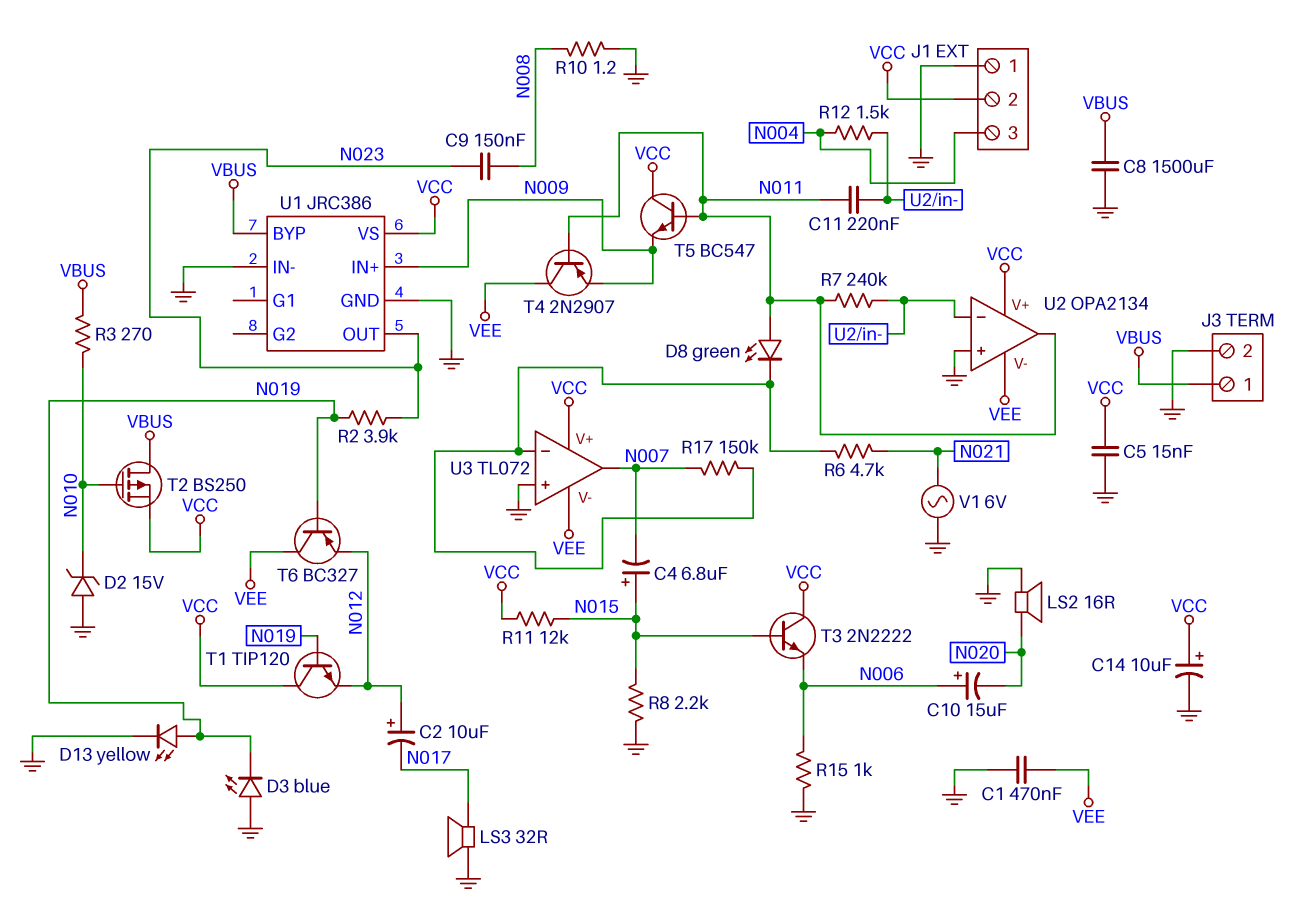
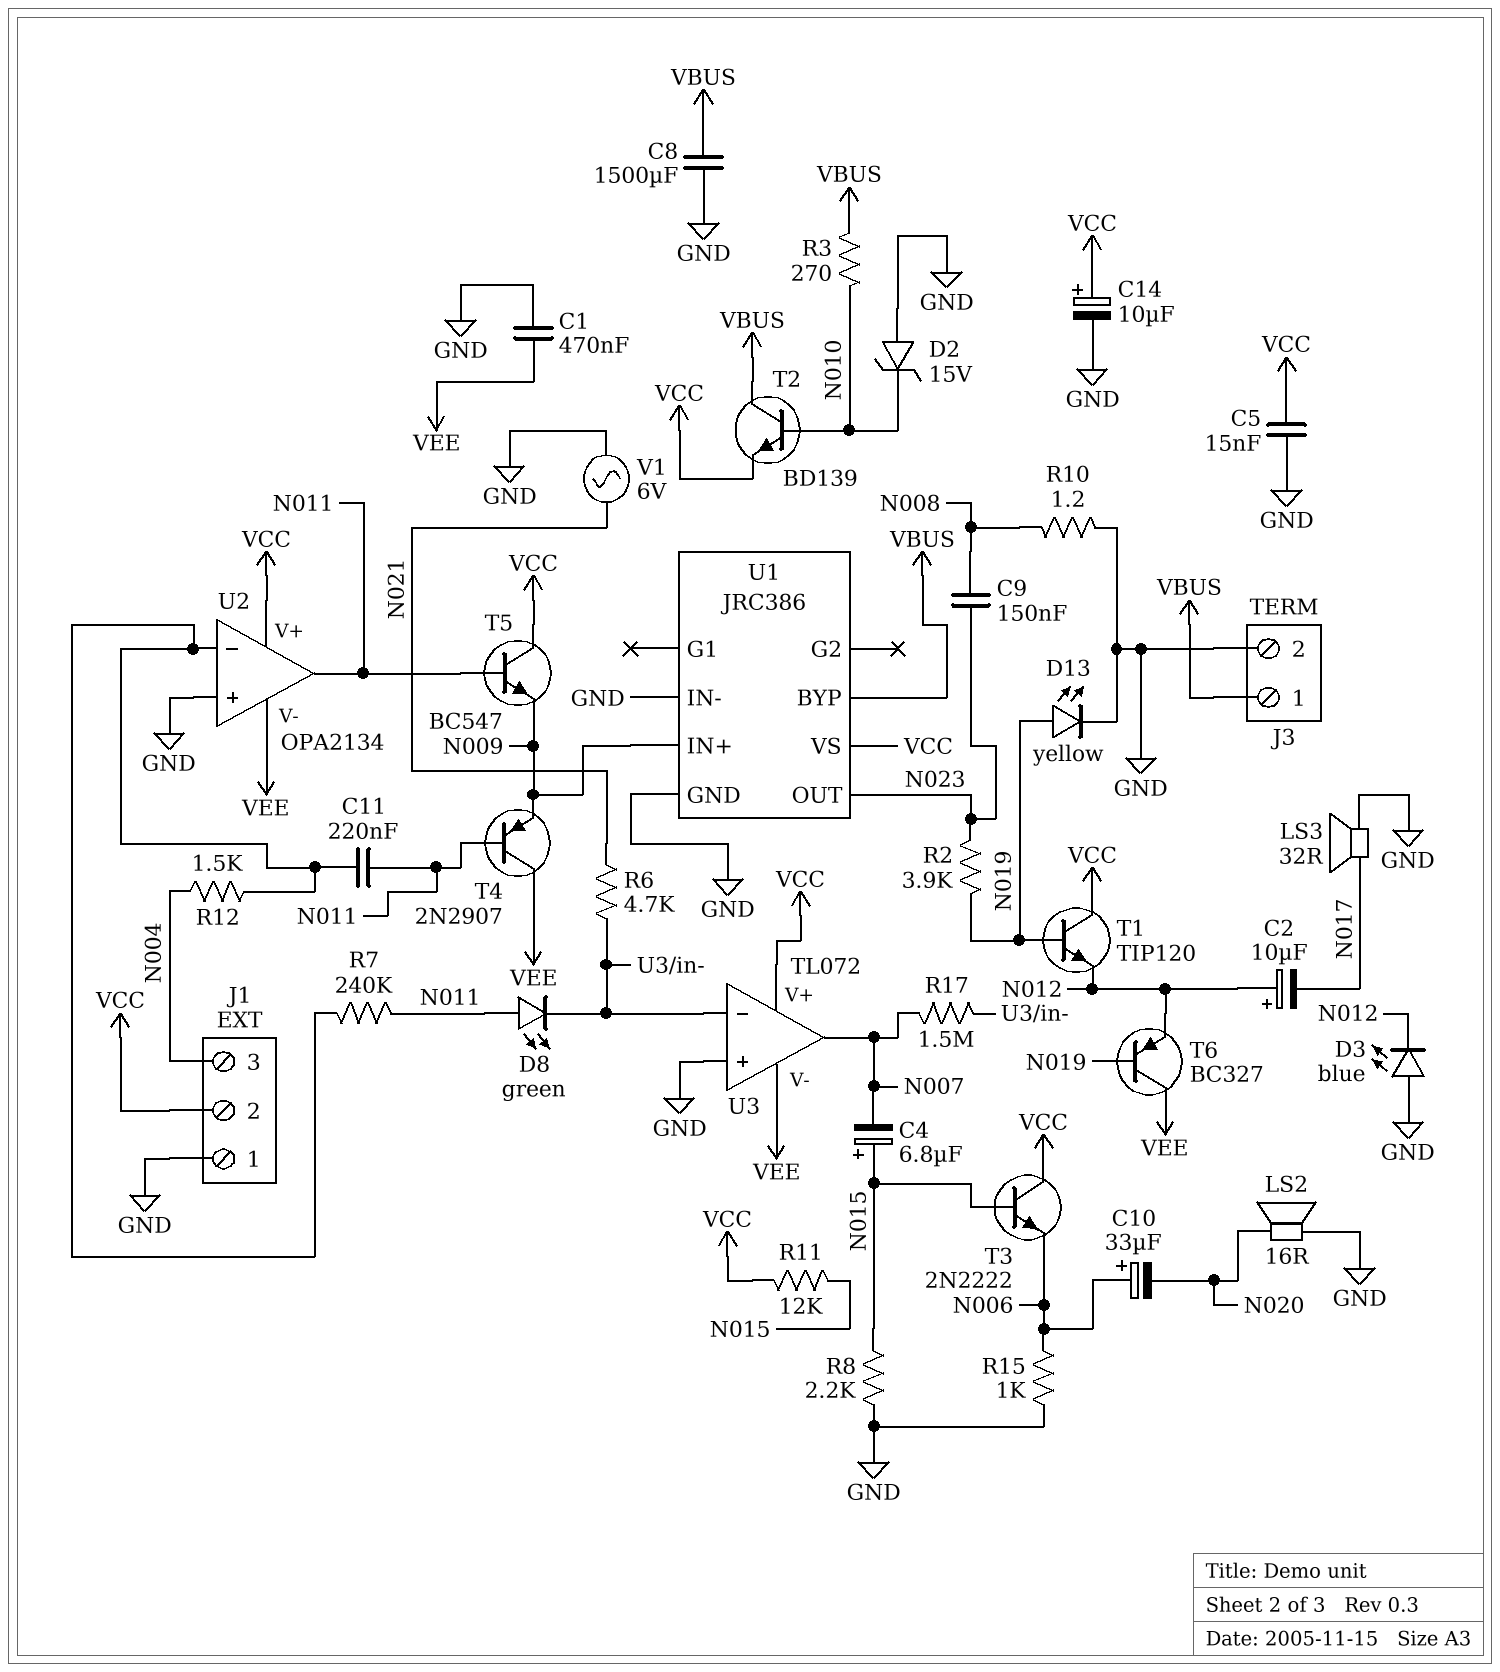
C10: 15uF (plus N006, minus N020) -> 33uF (plus N006, minus N020)
D3: LED blue (A GND, K N019) -> LED blue (A GND, K N012)
R17: 150k (N007, U3/in-) -> 1.5M (N007, U3/in-)
T2: PMOS BS250 (G N010, D VBUS, S VCC) -> NPN BD139 (B N010, C VBUS, E VCC)

